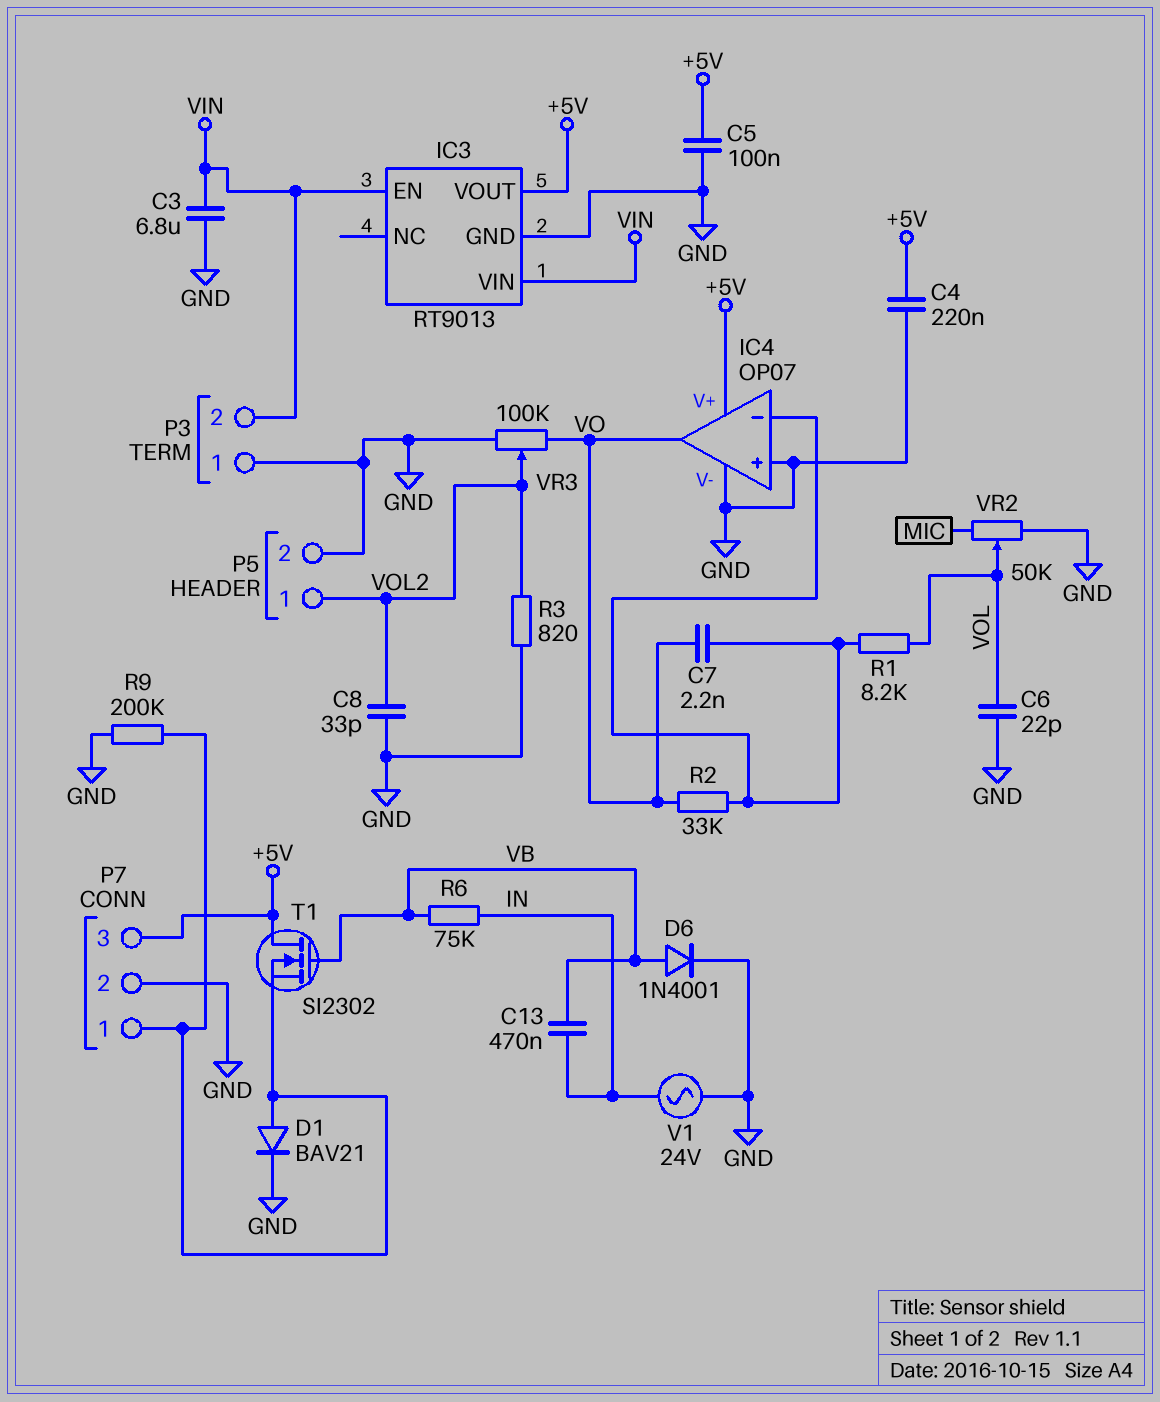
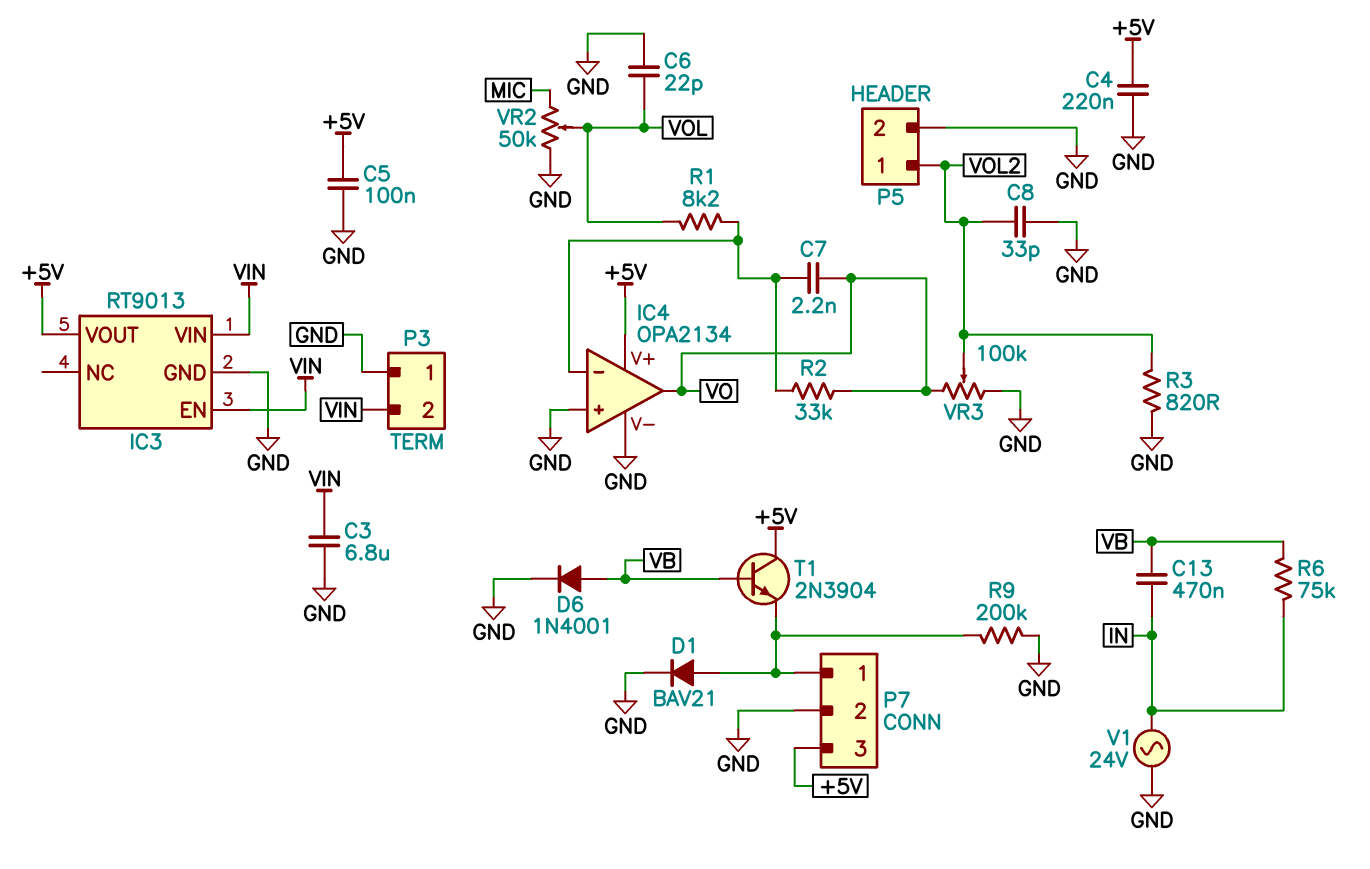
IC4: OP07 -> OPA2134
T1: NMOS SI2302 (G VB, D +5V, S P7/1) -> NPN 2N3904 (B VB, C +5V, E P7/1)

